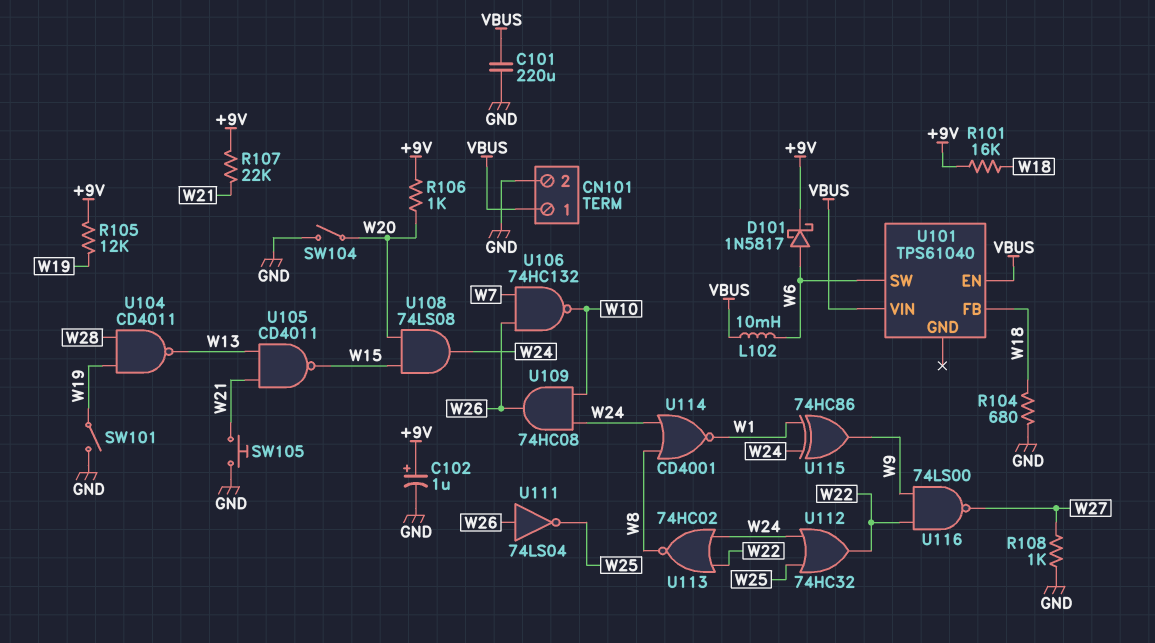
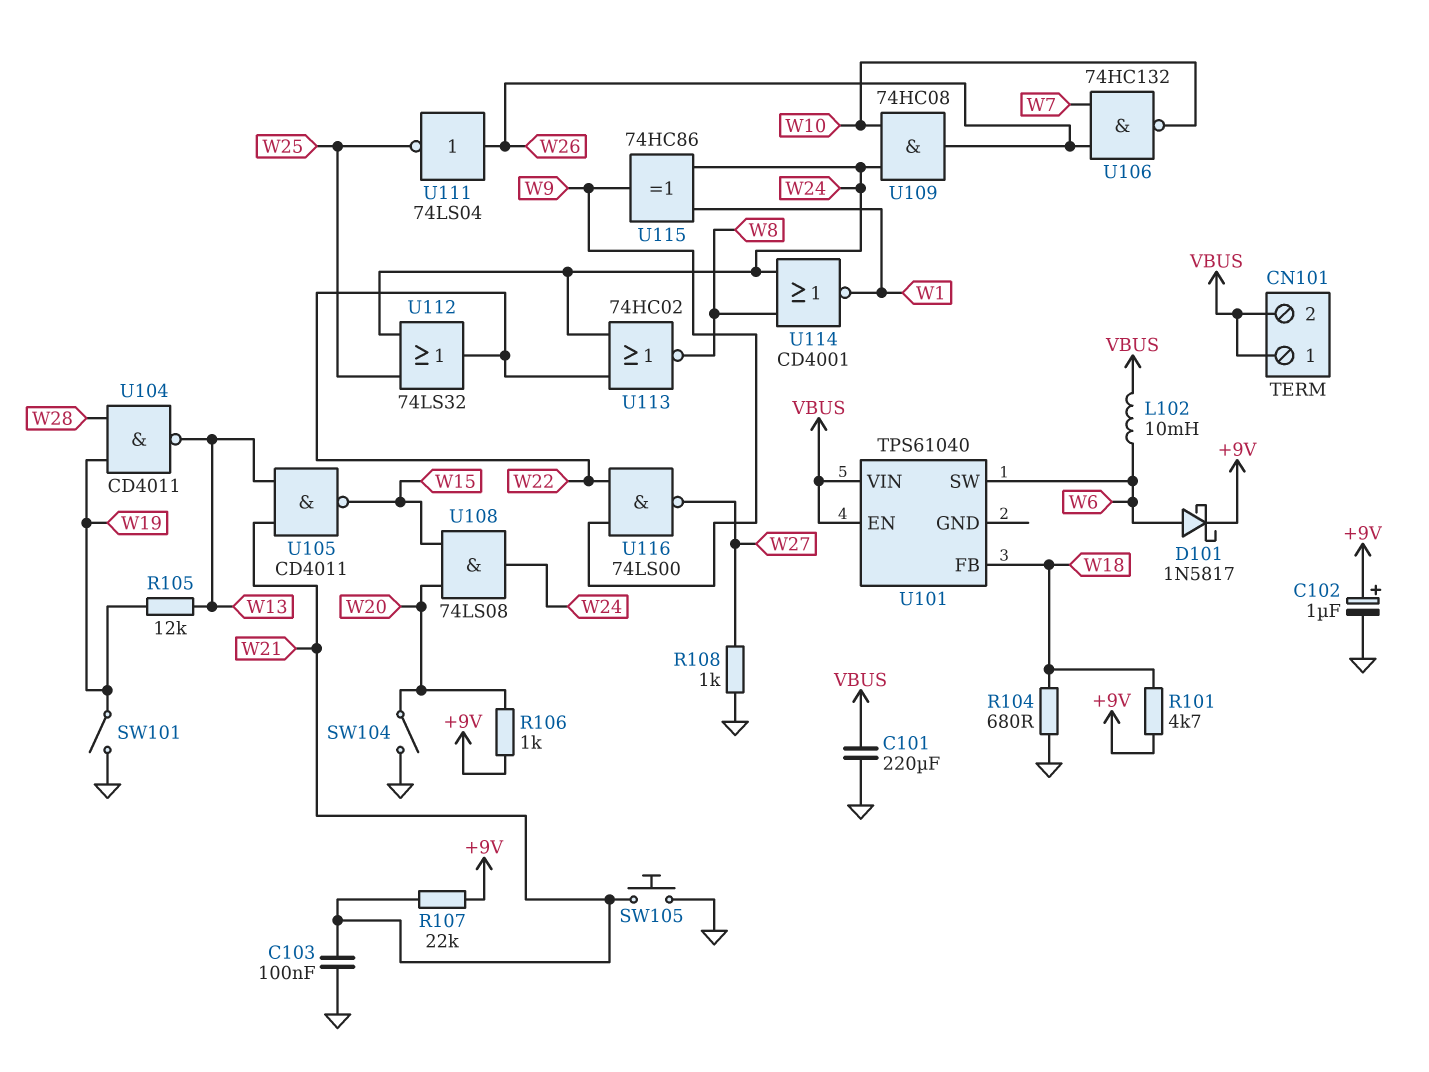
C103: none -> 100nF (GND, W21)
CN101 pin 2: GND -> VBUS
R101: 16k (+9V, W18) -> 4.7k (+9V, W18)
R105: 12k (+9V, W19) -> 12k (W13, W19)
U112: OR 74HC32 (in W24, in W25, out W22) -> OR 74LS32 (in W24, in W25, out W22)

